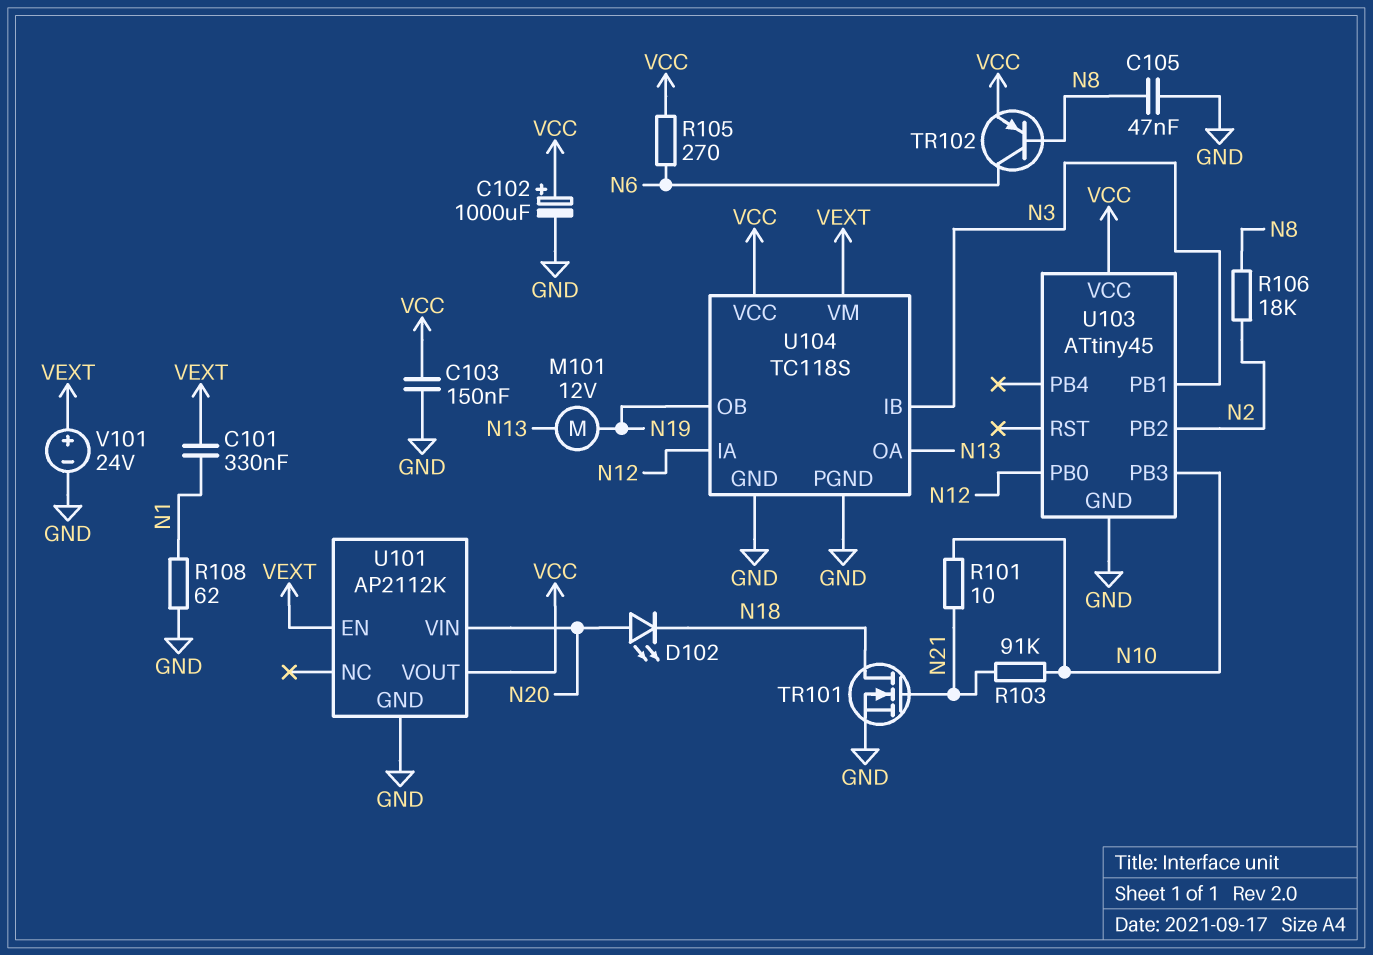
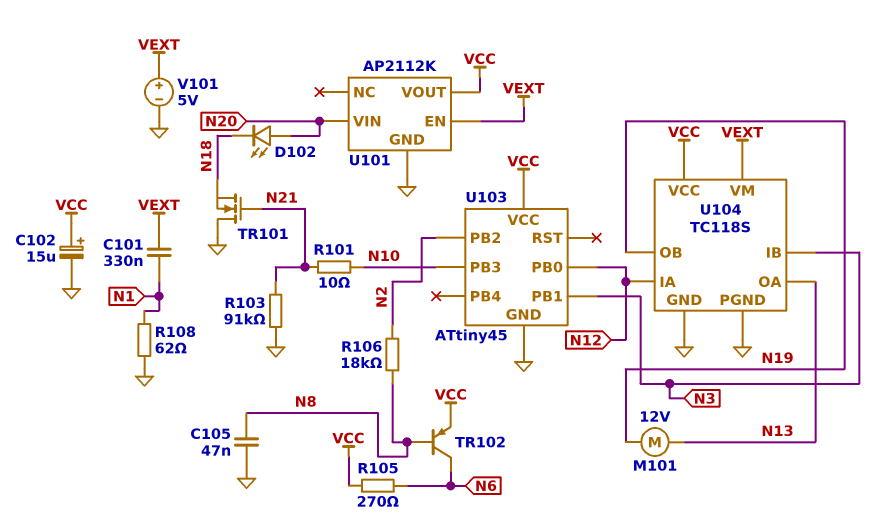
C102: 1000uF (plus VCC, minus GND) -> 15uF (plus VCC, minus GND)
C103: 150nF (GND, VCC) -> none
R103: 91k (N10, N21) -> 91k (GND, N21)
TR101: NMOS (G N21, D N18, S GND) -> NMOS (G N21, D GND, S N18)
V101: 24V (plus VEXT, minus GND) -> 5V (plus VEXT, minus GND)

